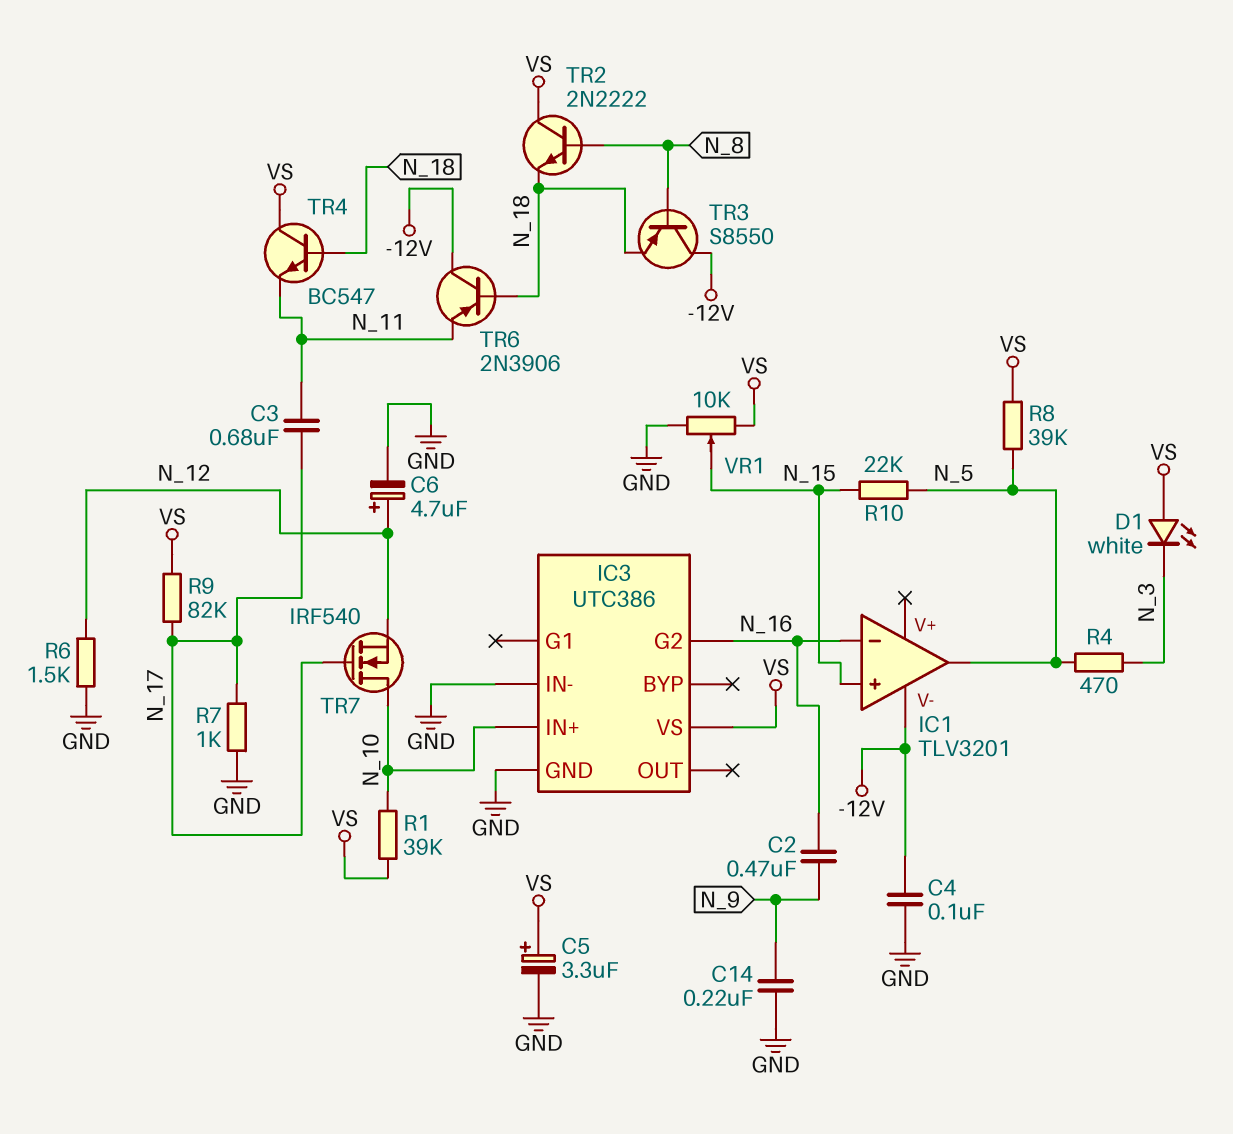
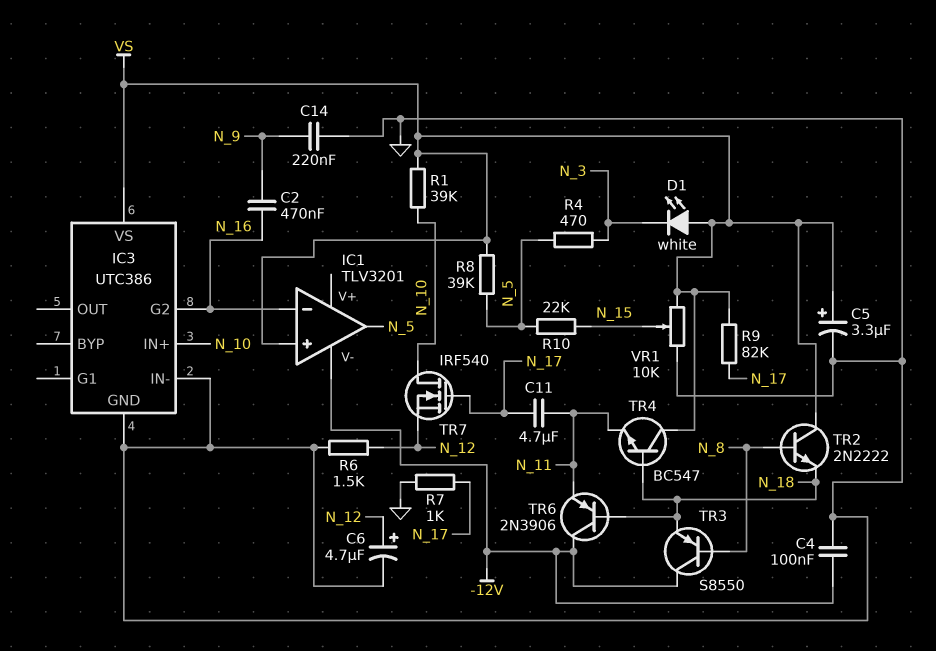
C3: 680nF (N_11, N_17) -> none
C11: none -> 4.7uF (N_11, N_17)
IC1 pin in+: N_15 -> VS

